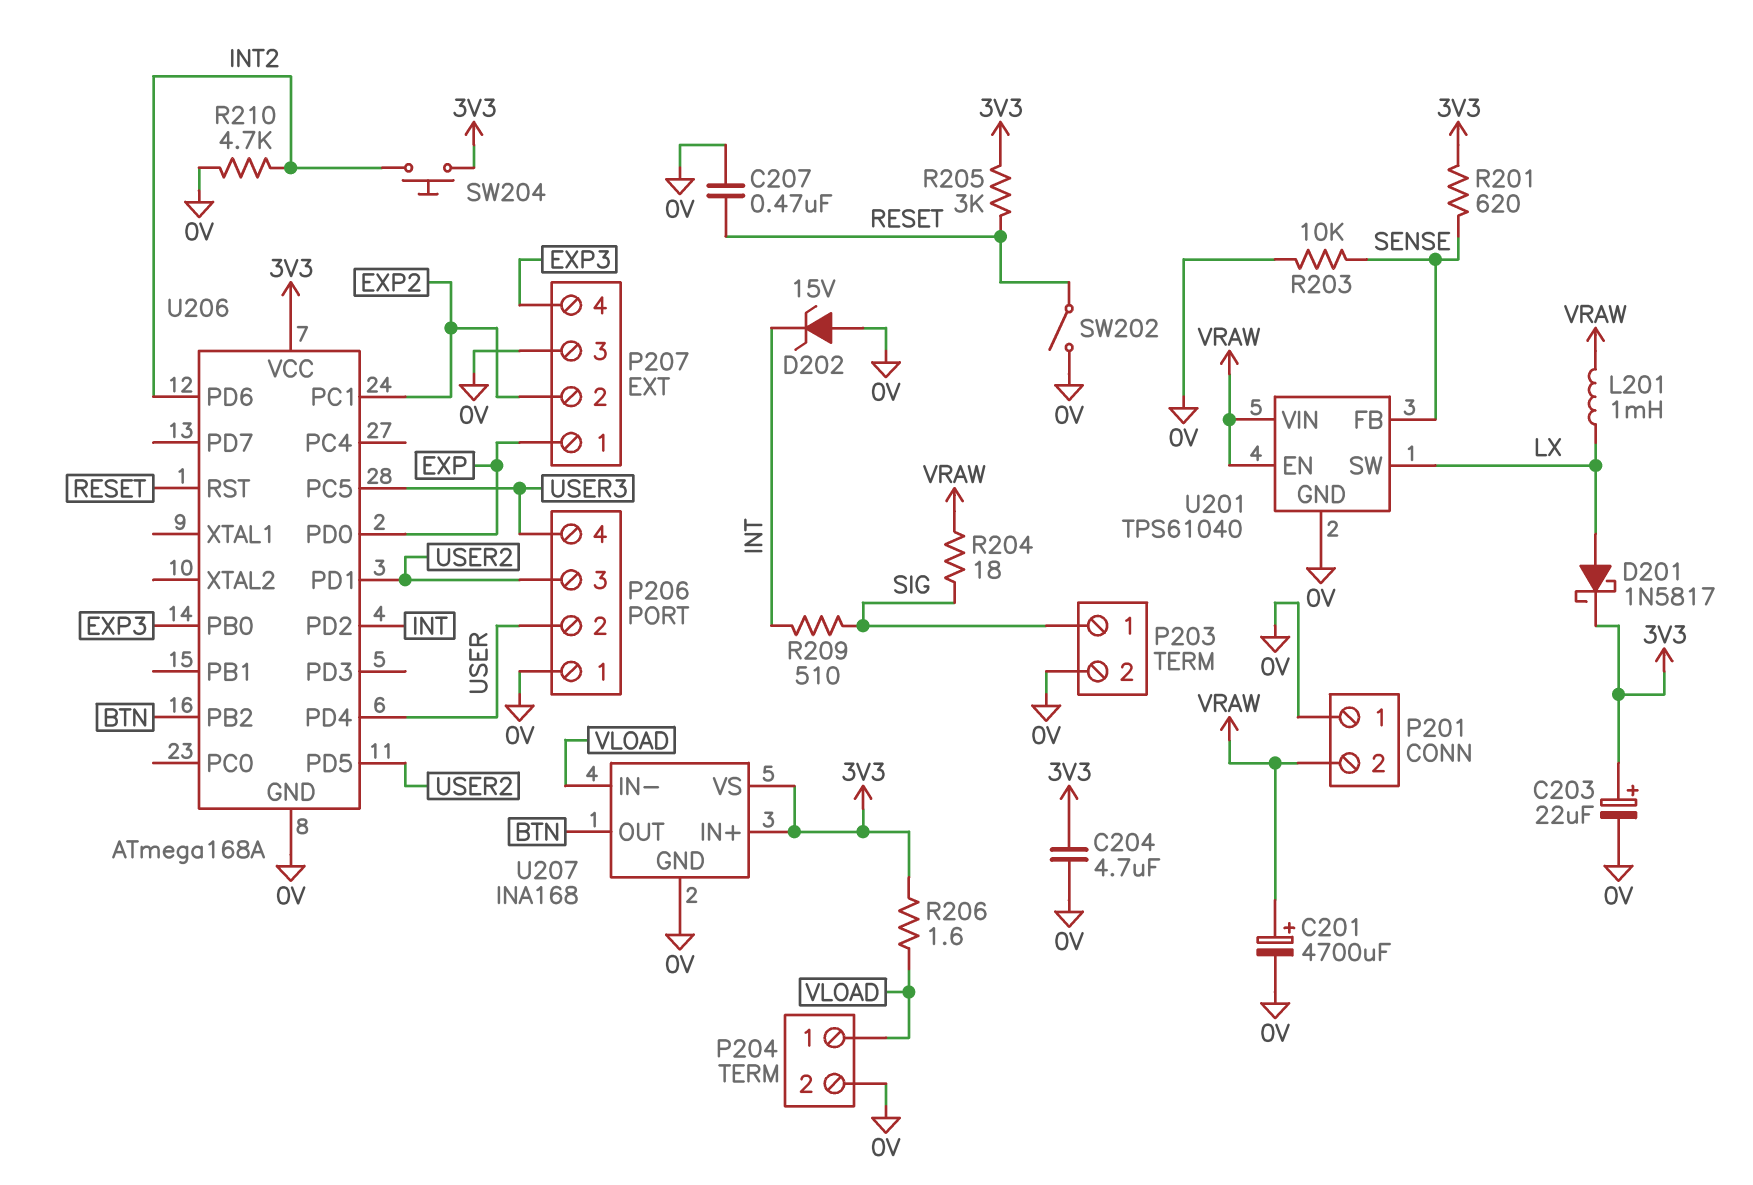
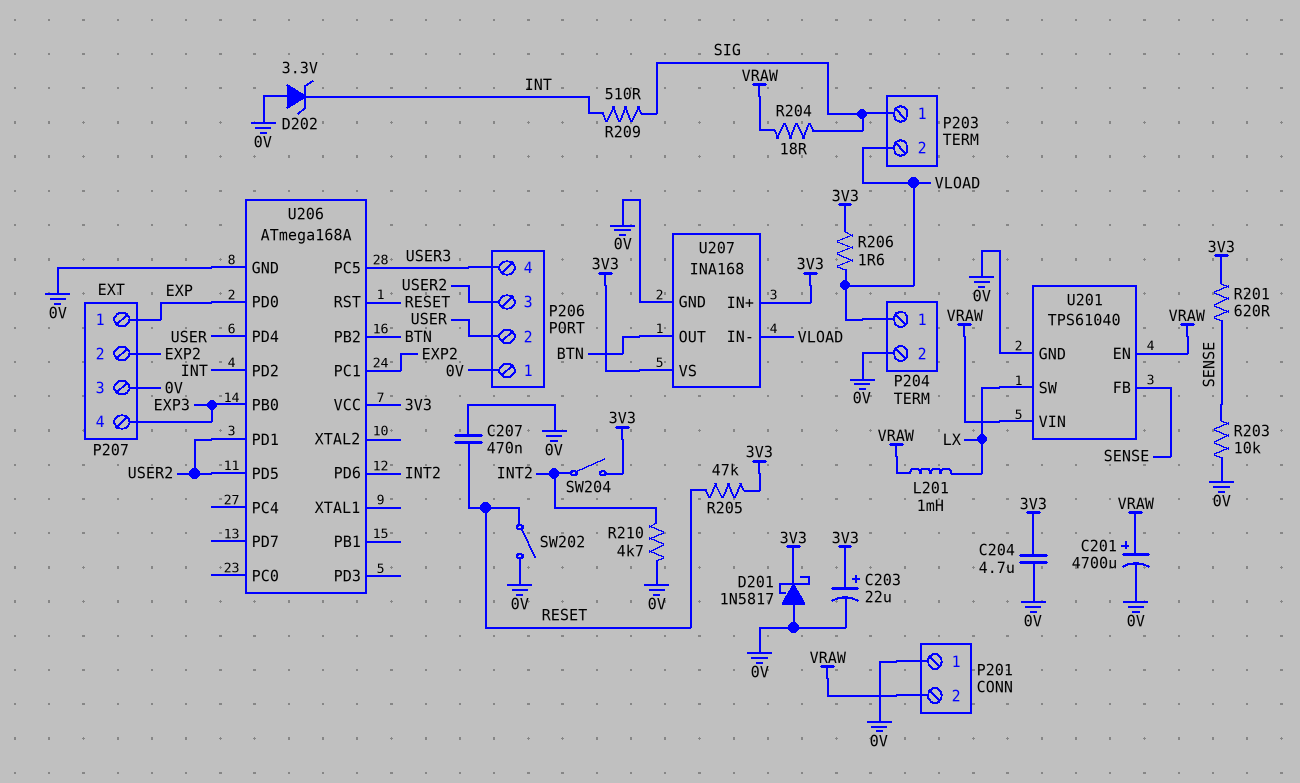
D201: schottky 1N5817 (A LX, K 3V3) -> schottky 1N5817 (A 0V, K 3V3)
D202: zener 15V (A 0V, K INT) -> zener 3.3V (A 0V, K INT)
P203 pin 2: 0V -> VLOAD
R205: 3k (3V3, RESET) -> 47k (3V3, RESET)
SW204: button (3V3, INT2) -> switch (3V3, INT2)

